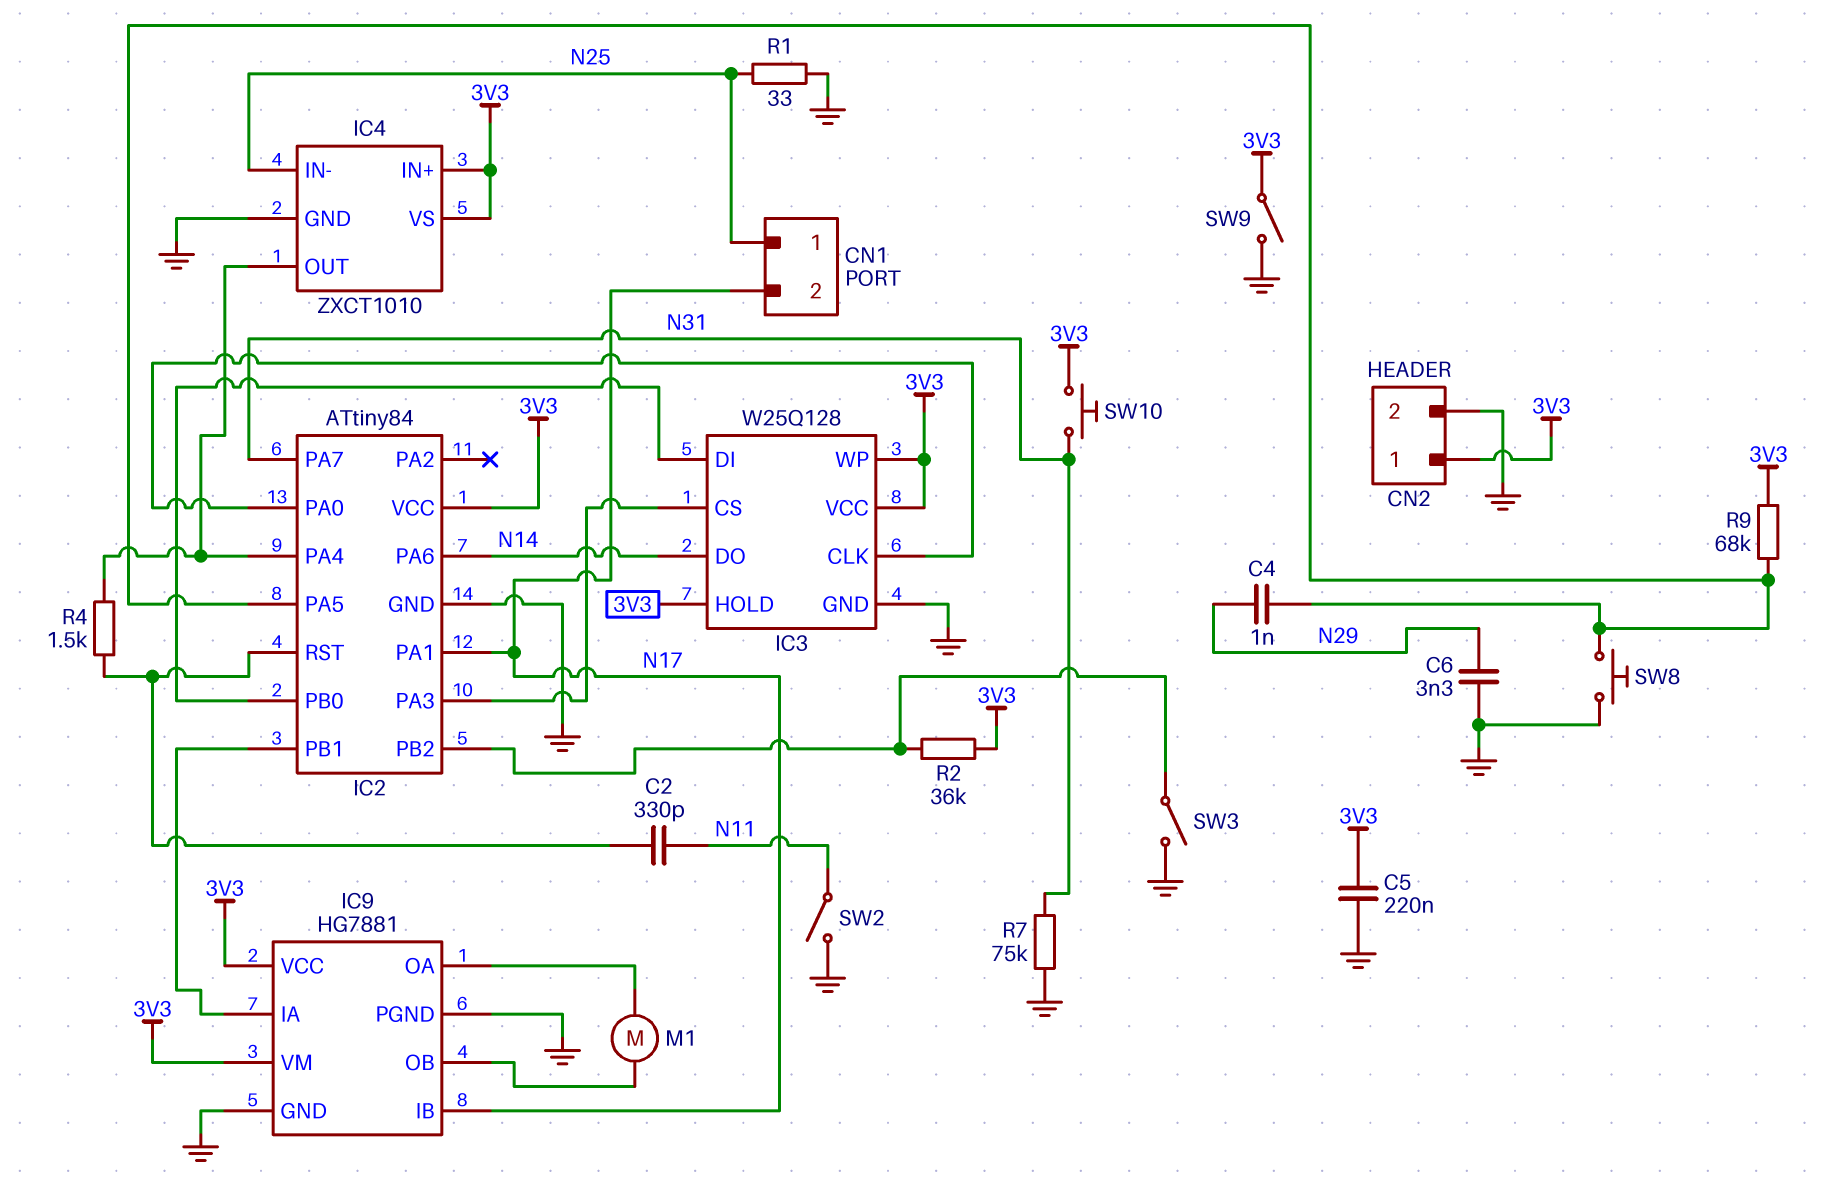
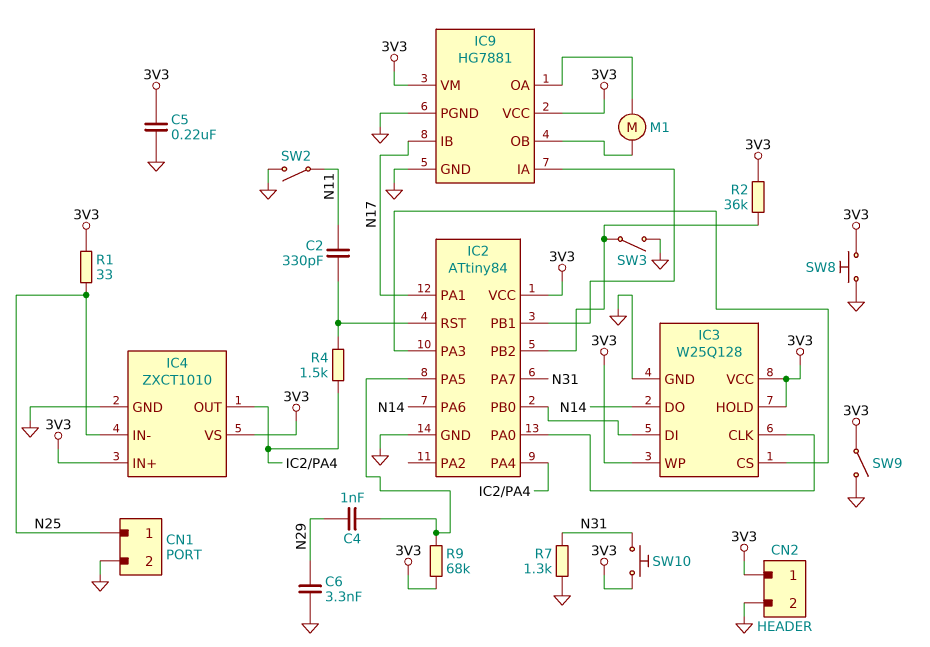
CN1 pin 2: N17 -> GND
R1: 33 (GND, N25) -> 33 (3V3, N25)
R7: 75k (GND, N31) -> 1.3k (GND, N31)
SW8: button (GND, IC2/PA5) -> button (3V3, GND)

